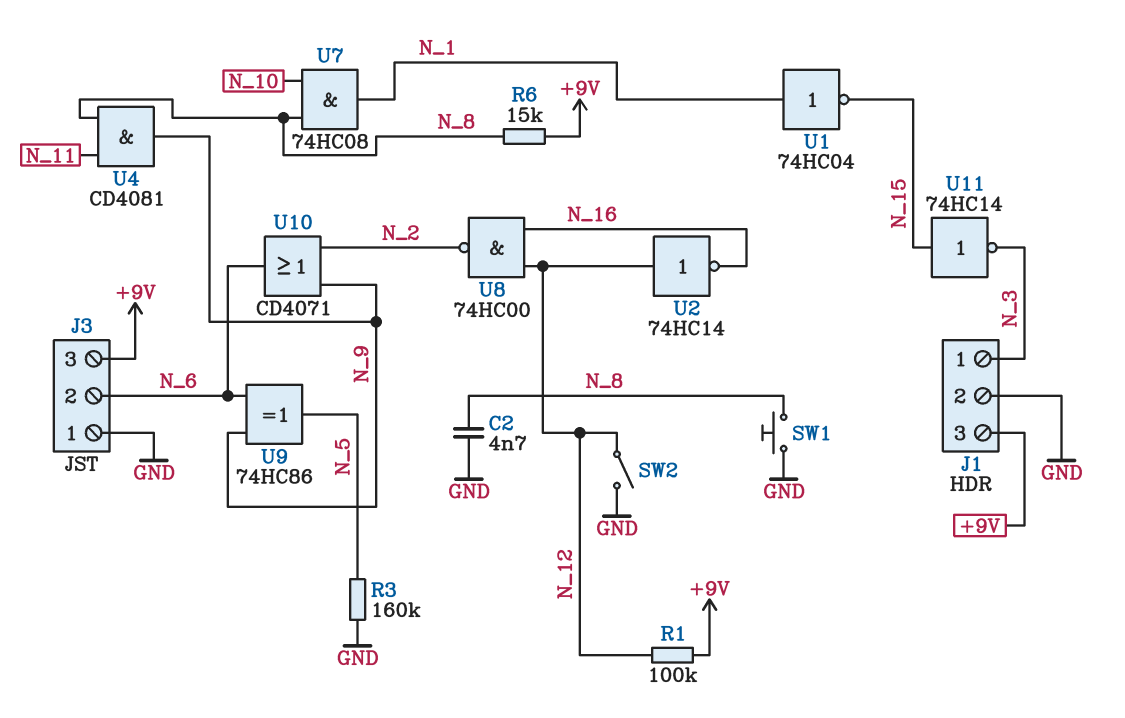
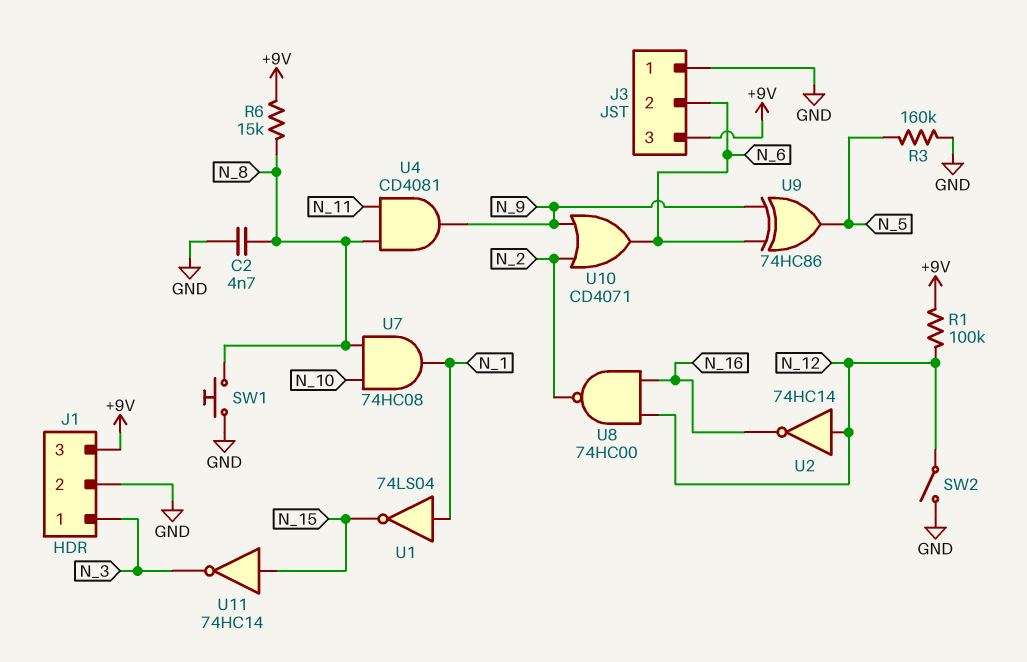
U1: NOT 74HC04 (in N_1, out N_15) -> NOT 74LS04 (in N_1, out N_15)

